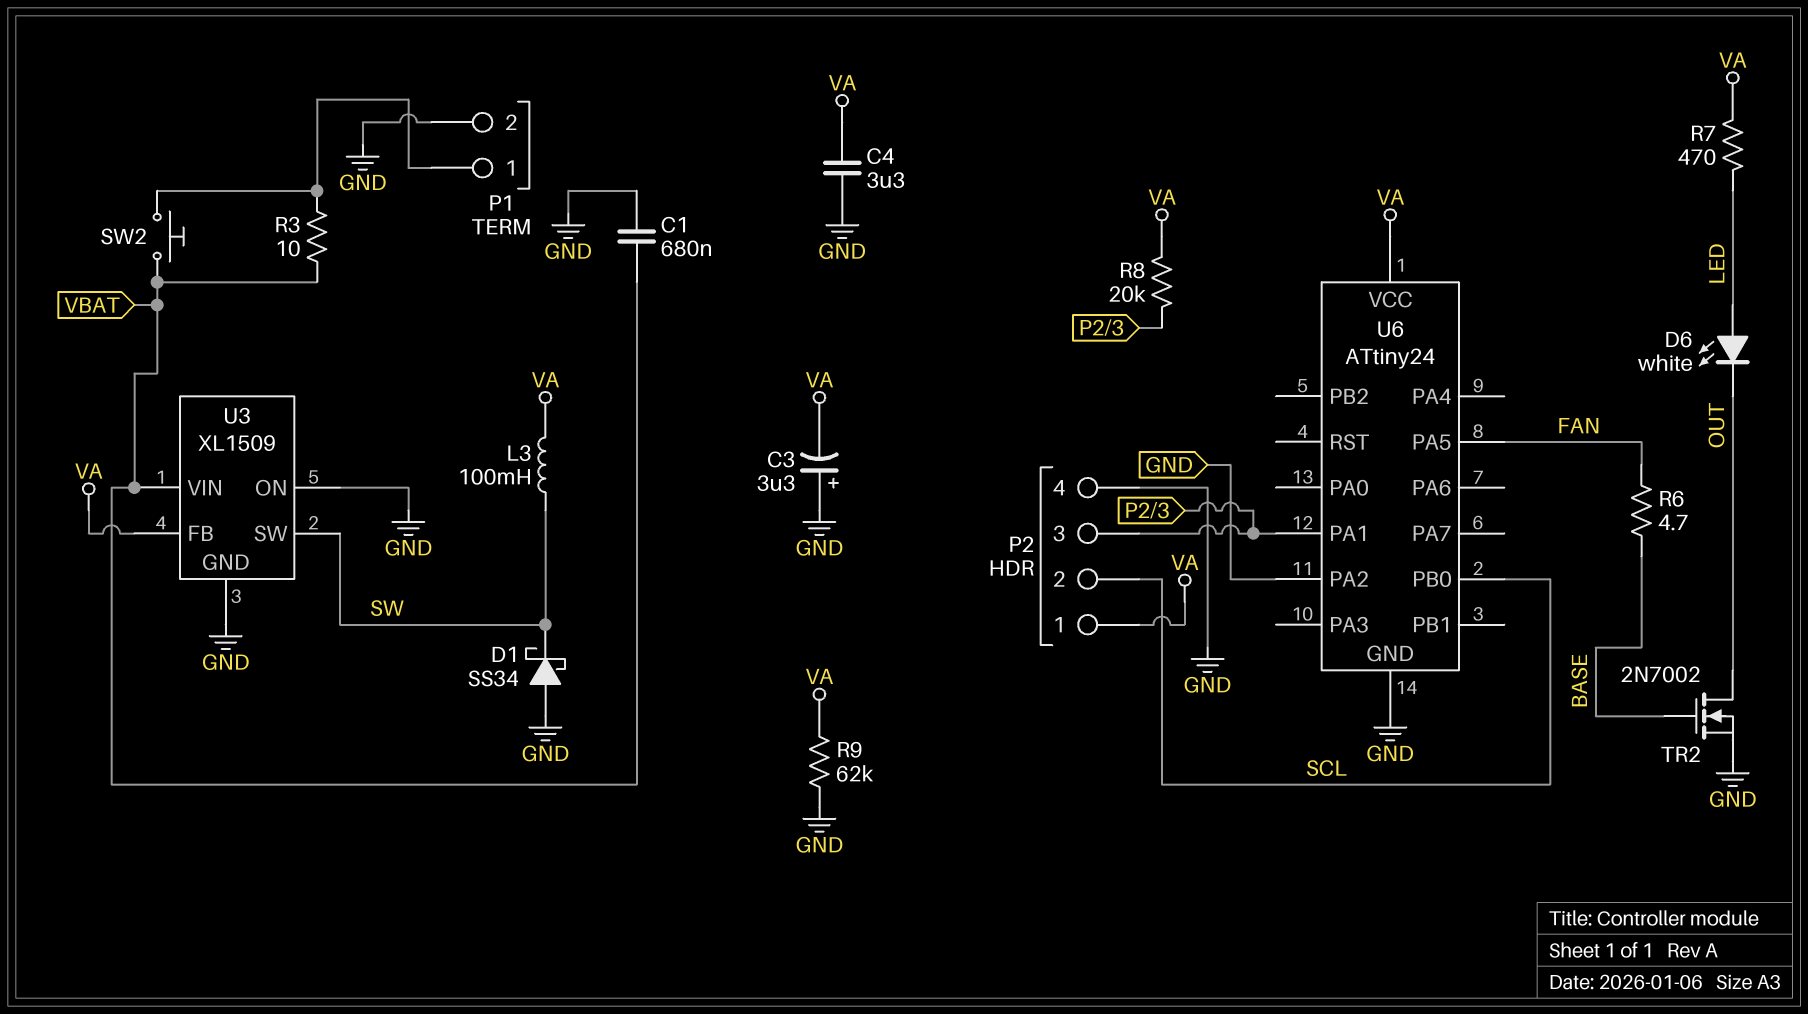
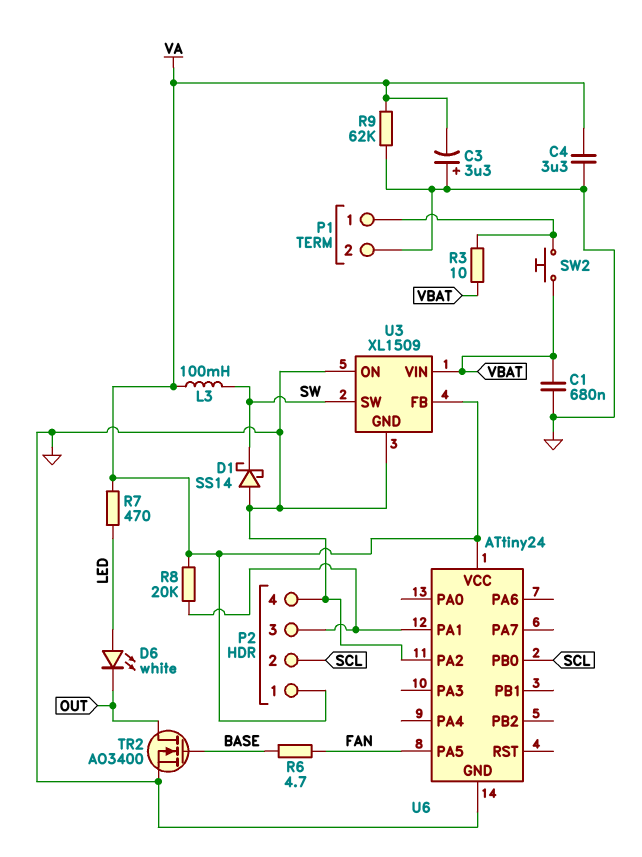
D1: schottky SS34 (A GND, K SW) -> schottky SS14 (A GND, K SW)
TR2: NMOS 2N7002 (G BASE, D OUT, S GND) -> NMOS AO3400 (G BASE, D OUT, S GND)

